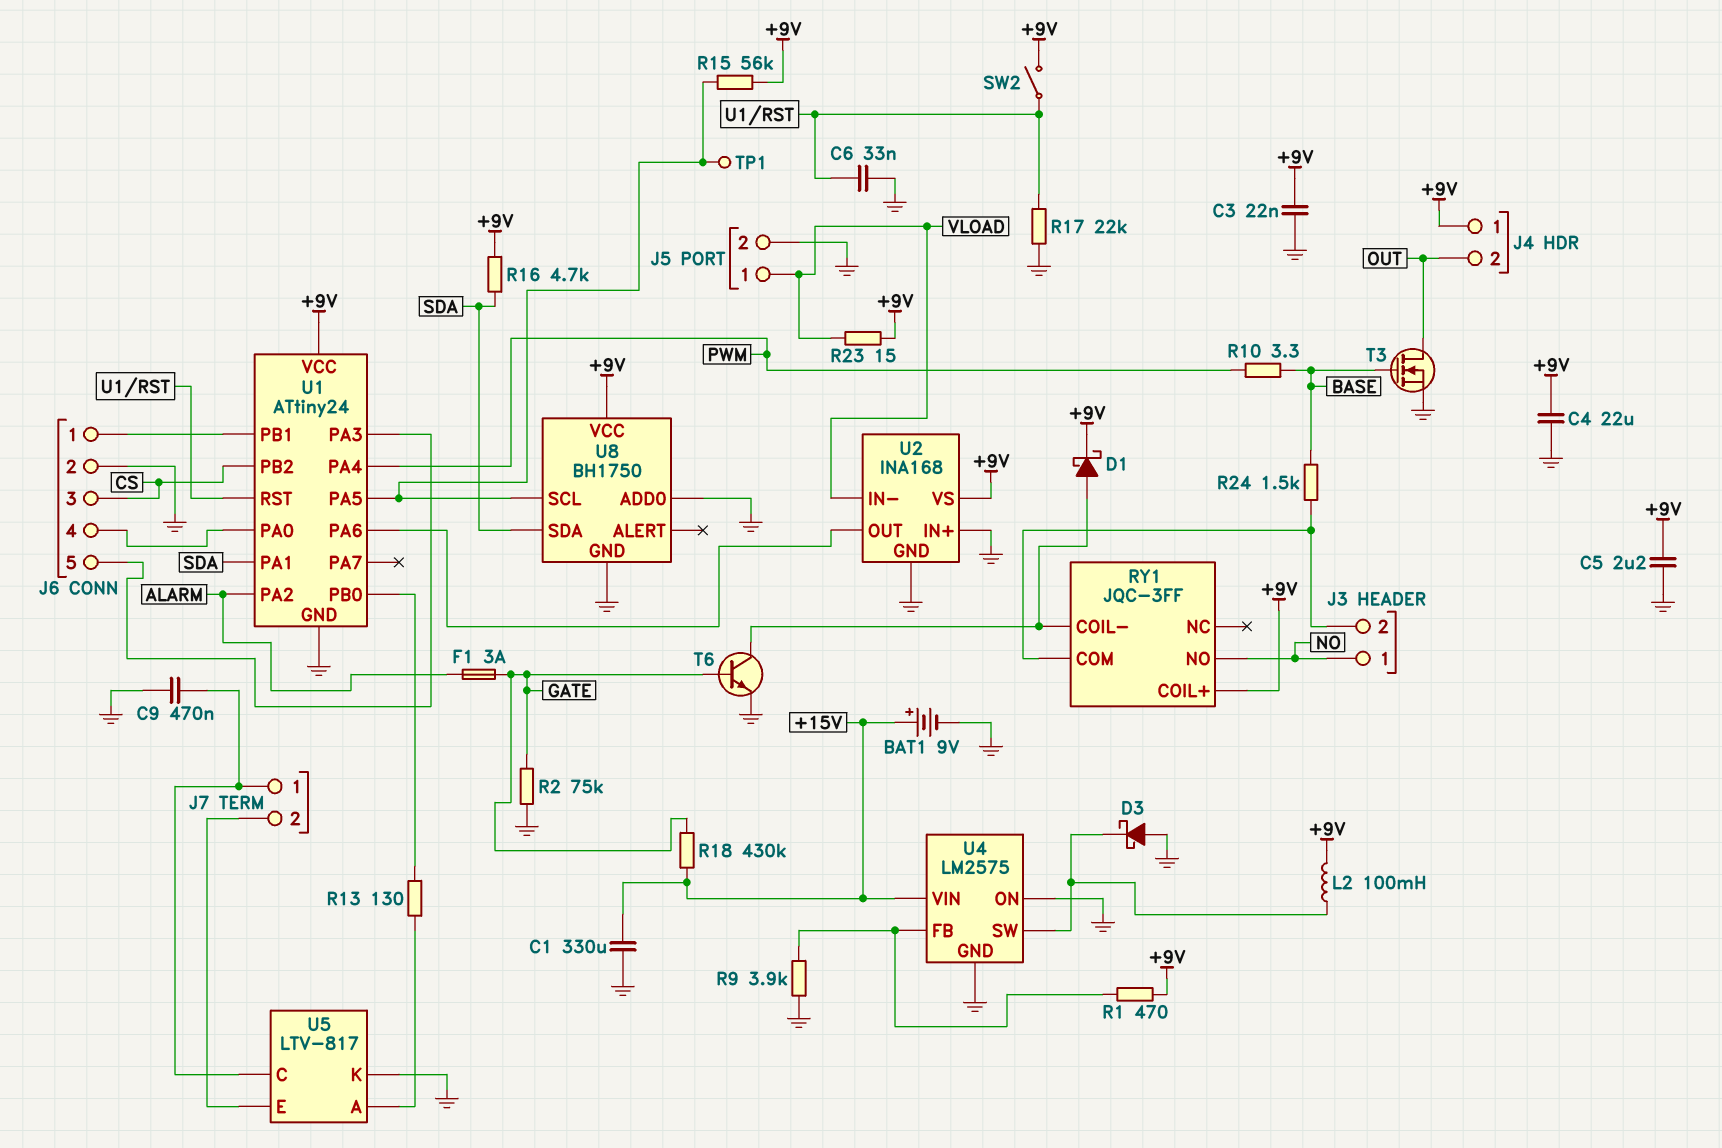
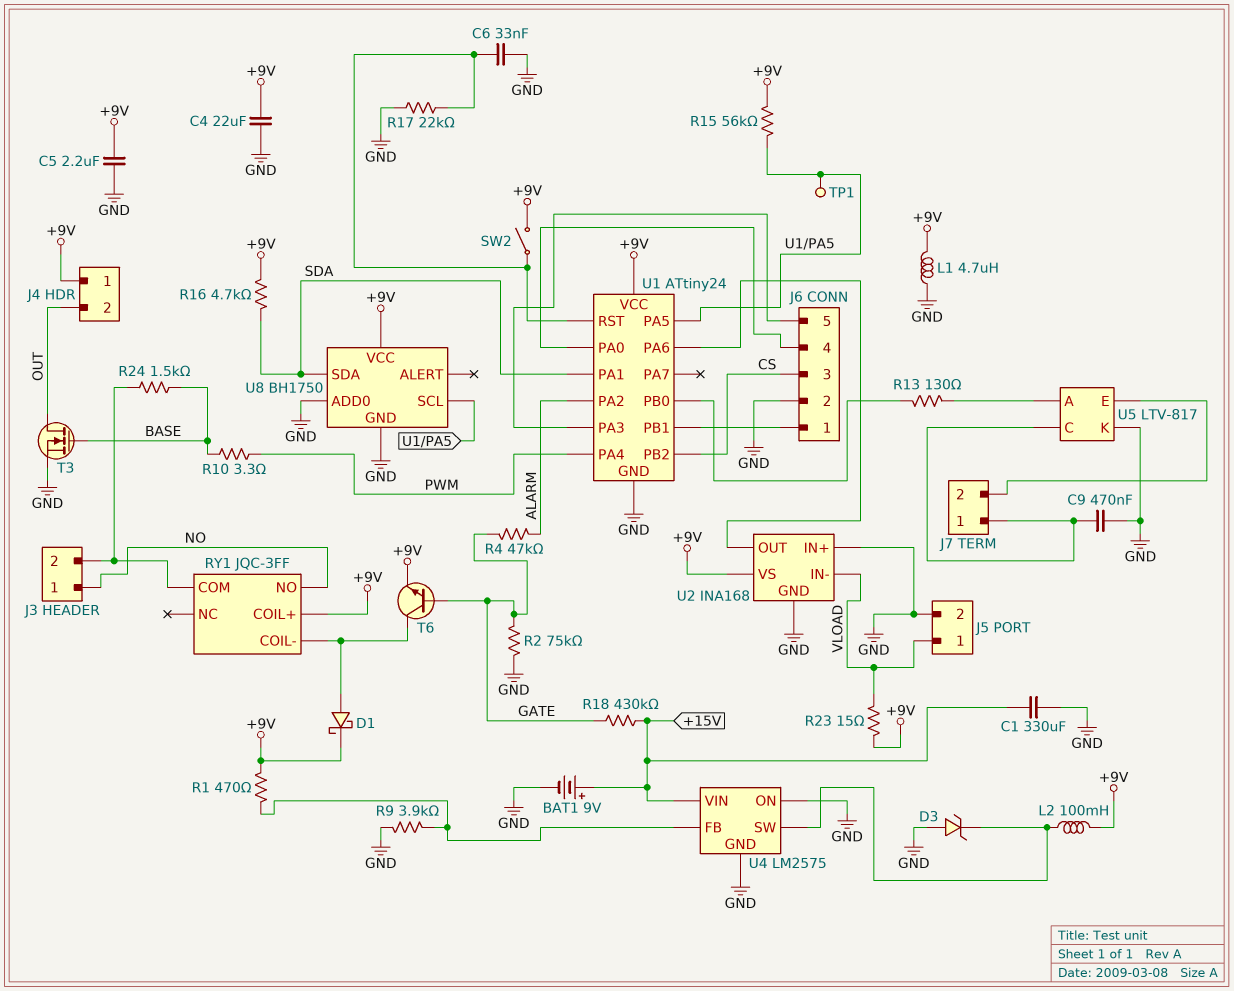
C3: 22nF (+9V, GND) -> none
D3: schottky (A GND, K U4/SW) -> zener (A GND, K U4/SW)
F1: 3A (ALARM, GATE) -> none
L1: none -> 4.7uH (+9V, GND)
R4: none -> 47k (ALARM, GATE)
T6: NPN (B GATE, C RY1/COIL-, E GND) -> NPN (B GATE, C RY1/COIL-, E +9V)

